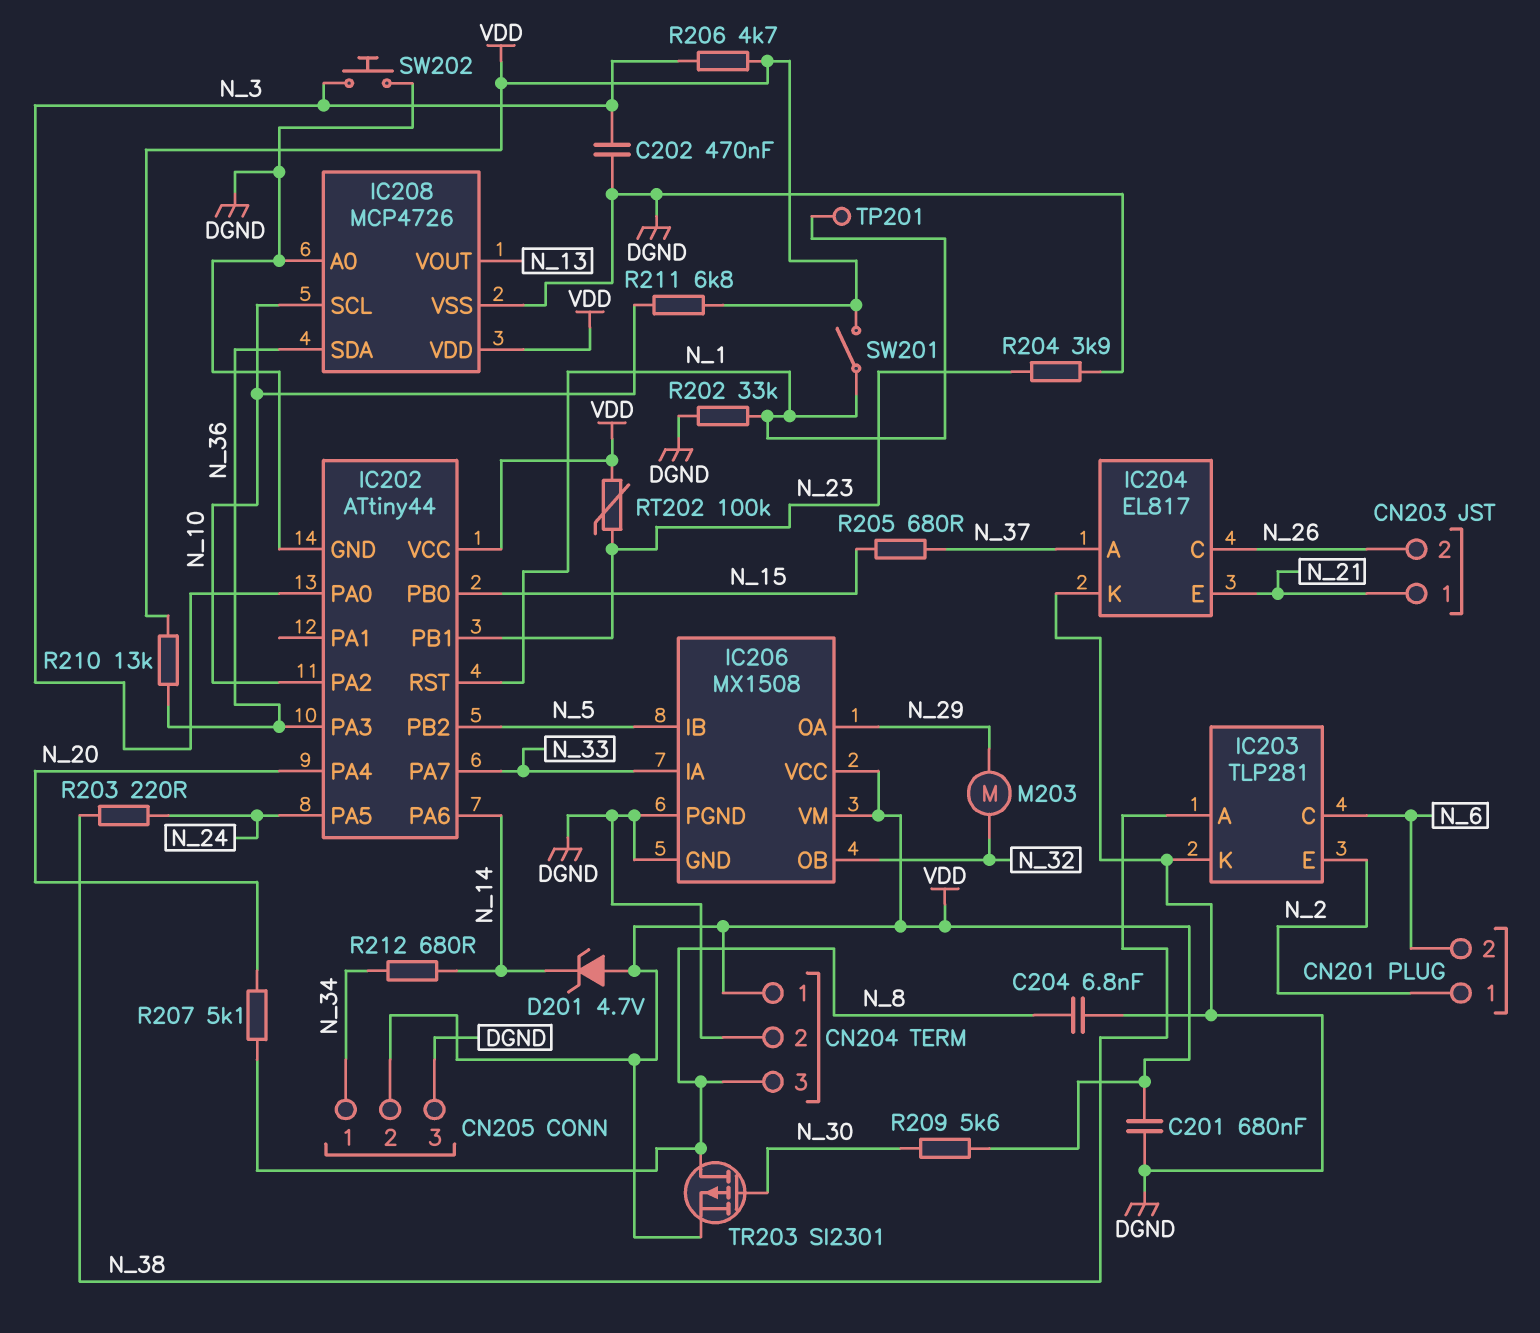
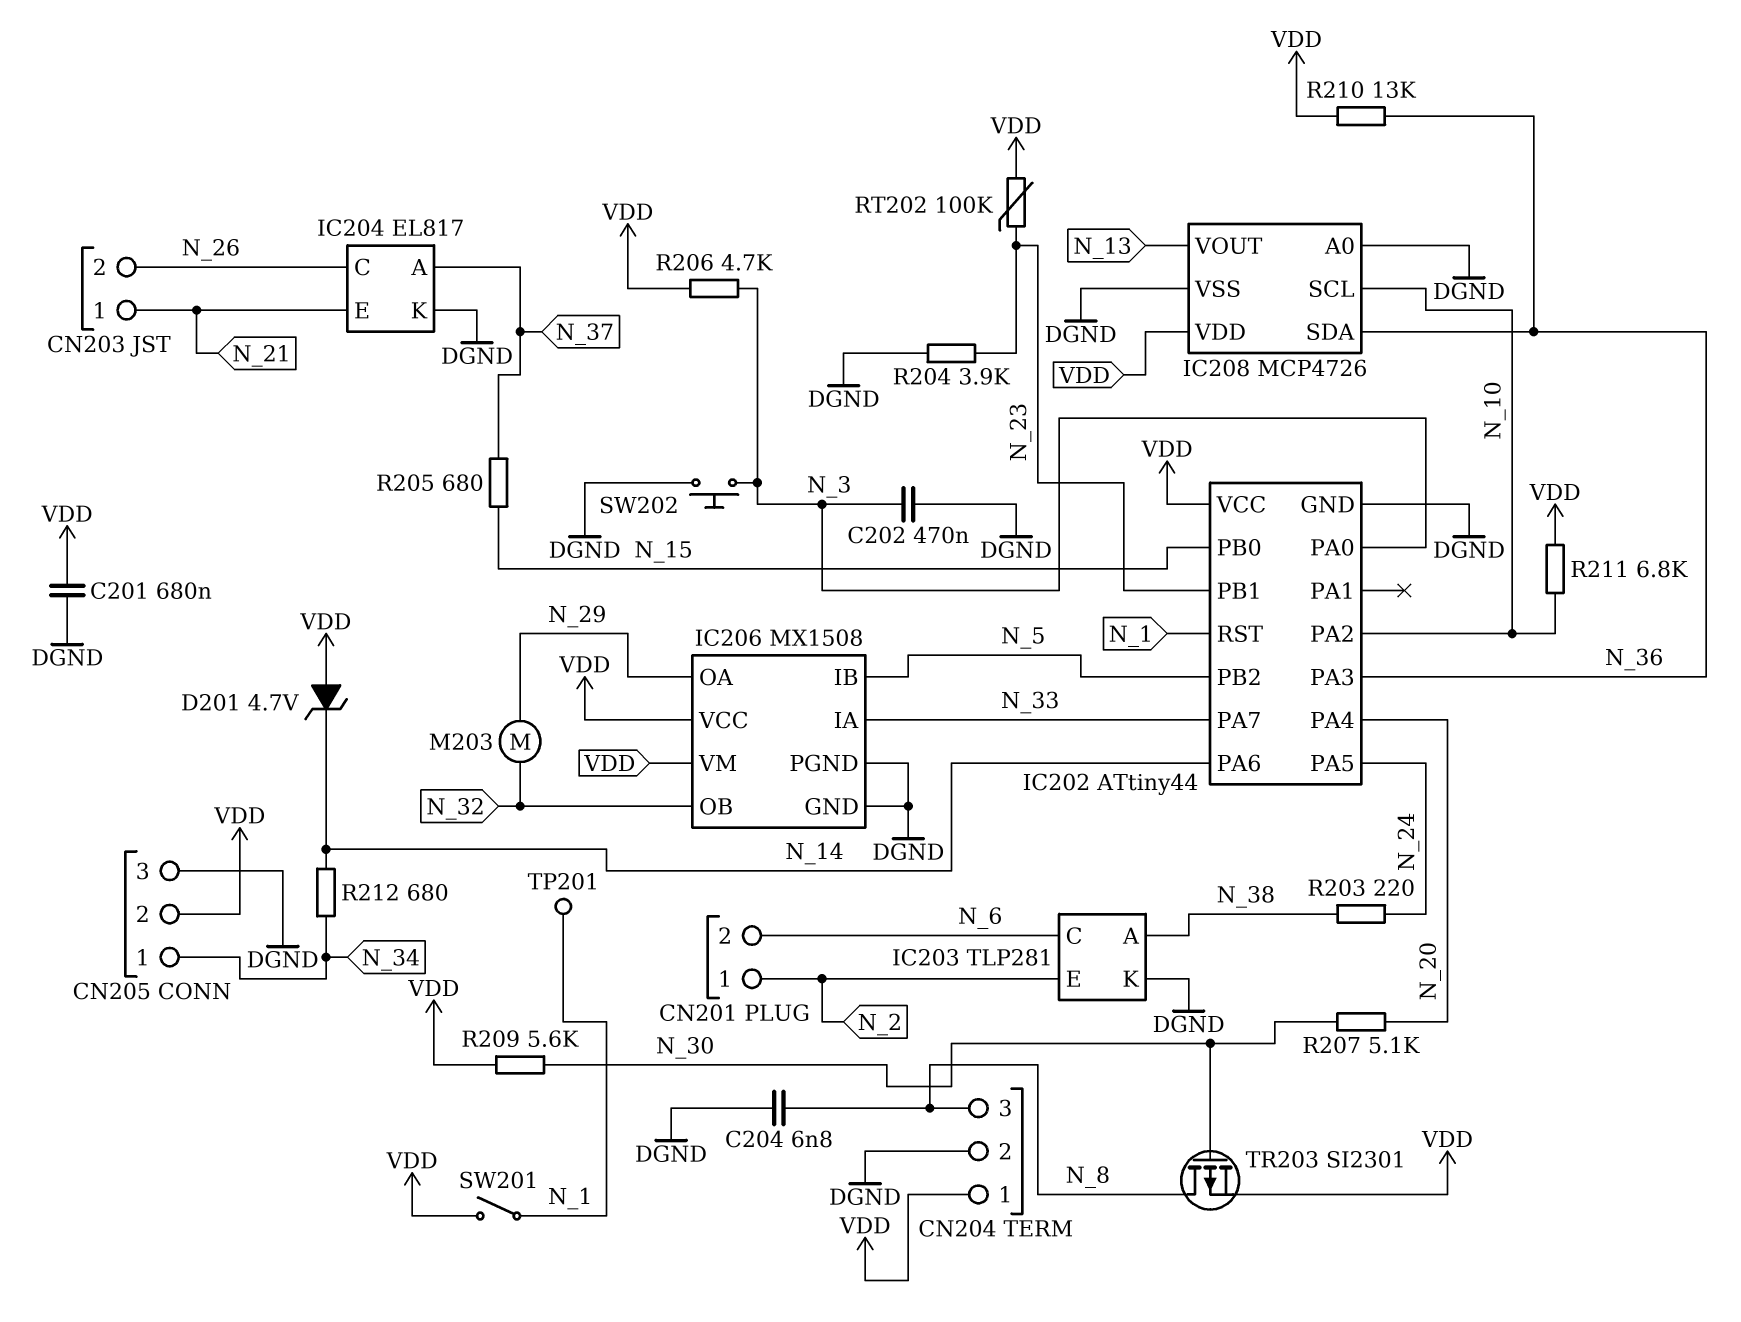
R202: 33k (DGND, N_1) -> none
R207: 5.1k (N_8, N_20) -> 5.1k (N_20, N_30)

